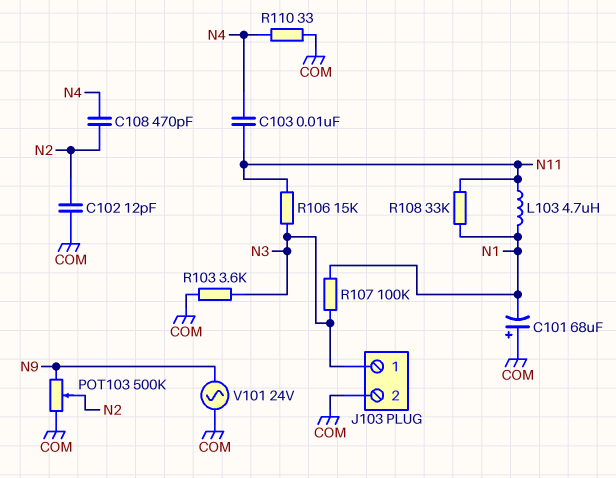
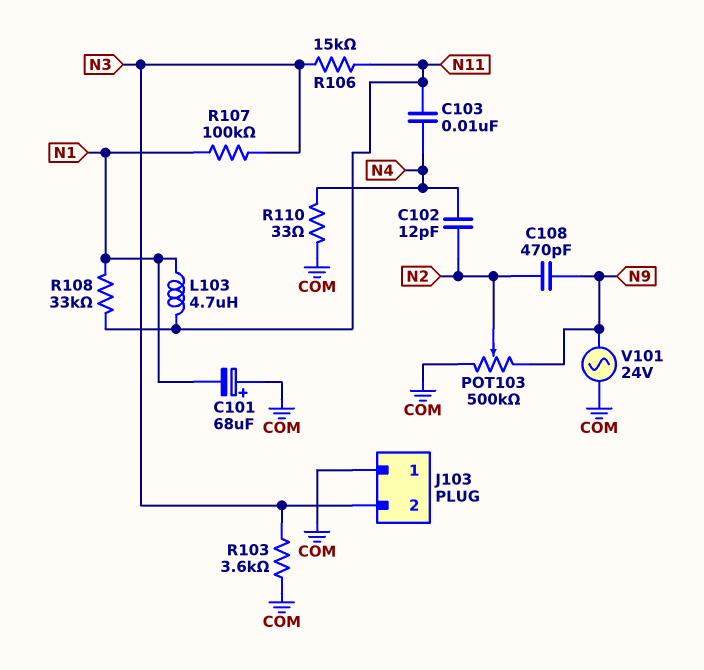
C102: 12pF (COM, N2) -> 12pF (N2, N4)
C108: 470pF (N2, N4) -> 470pF (N2, N9)
J103 pin 1: N3 -> COM
J103 pin 2: COM -> N3

